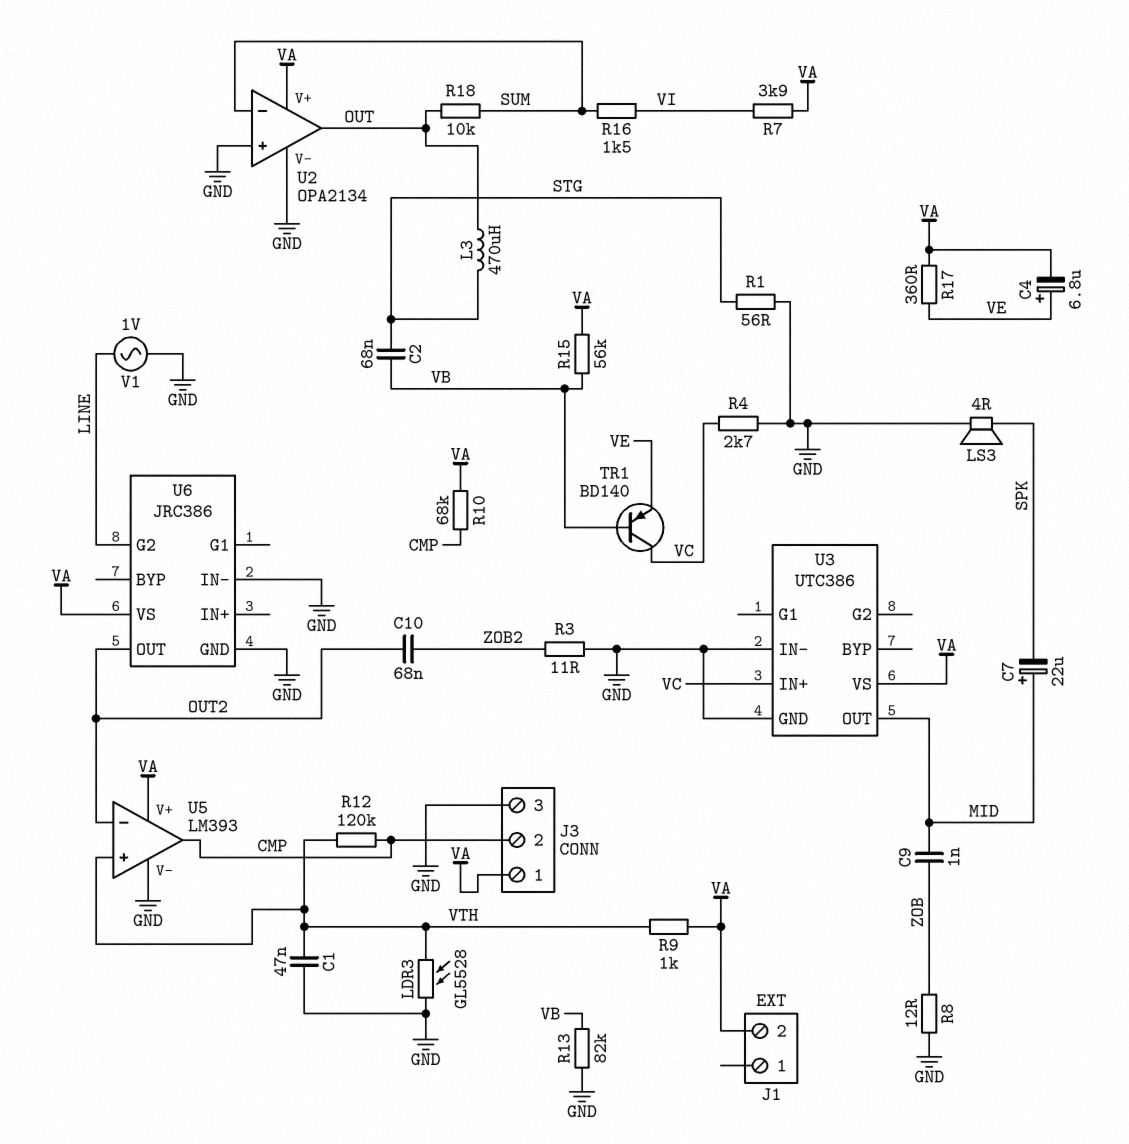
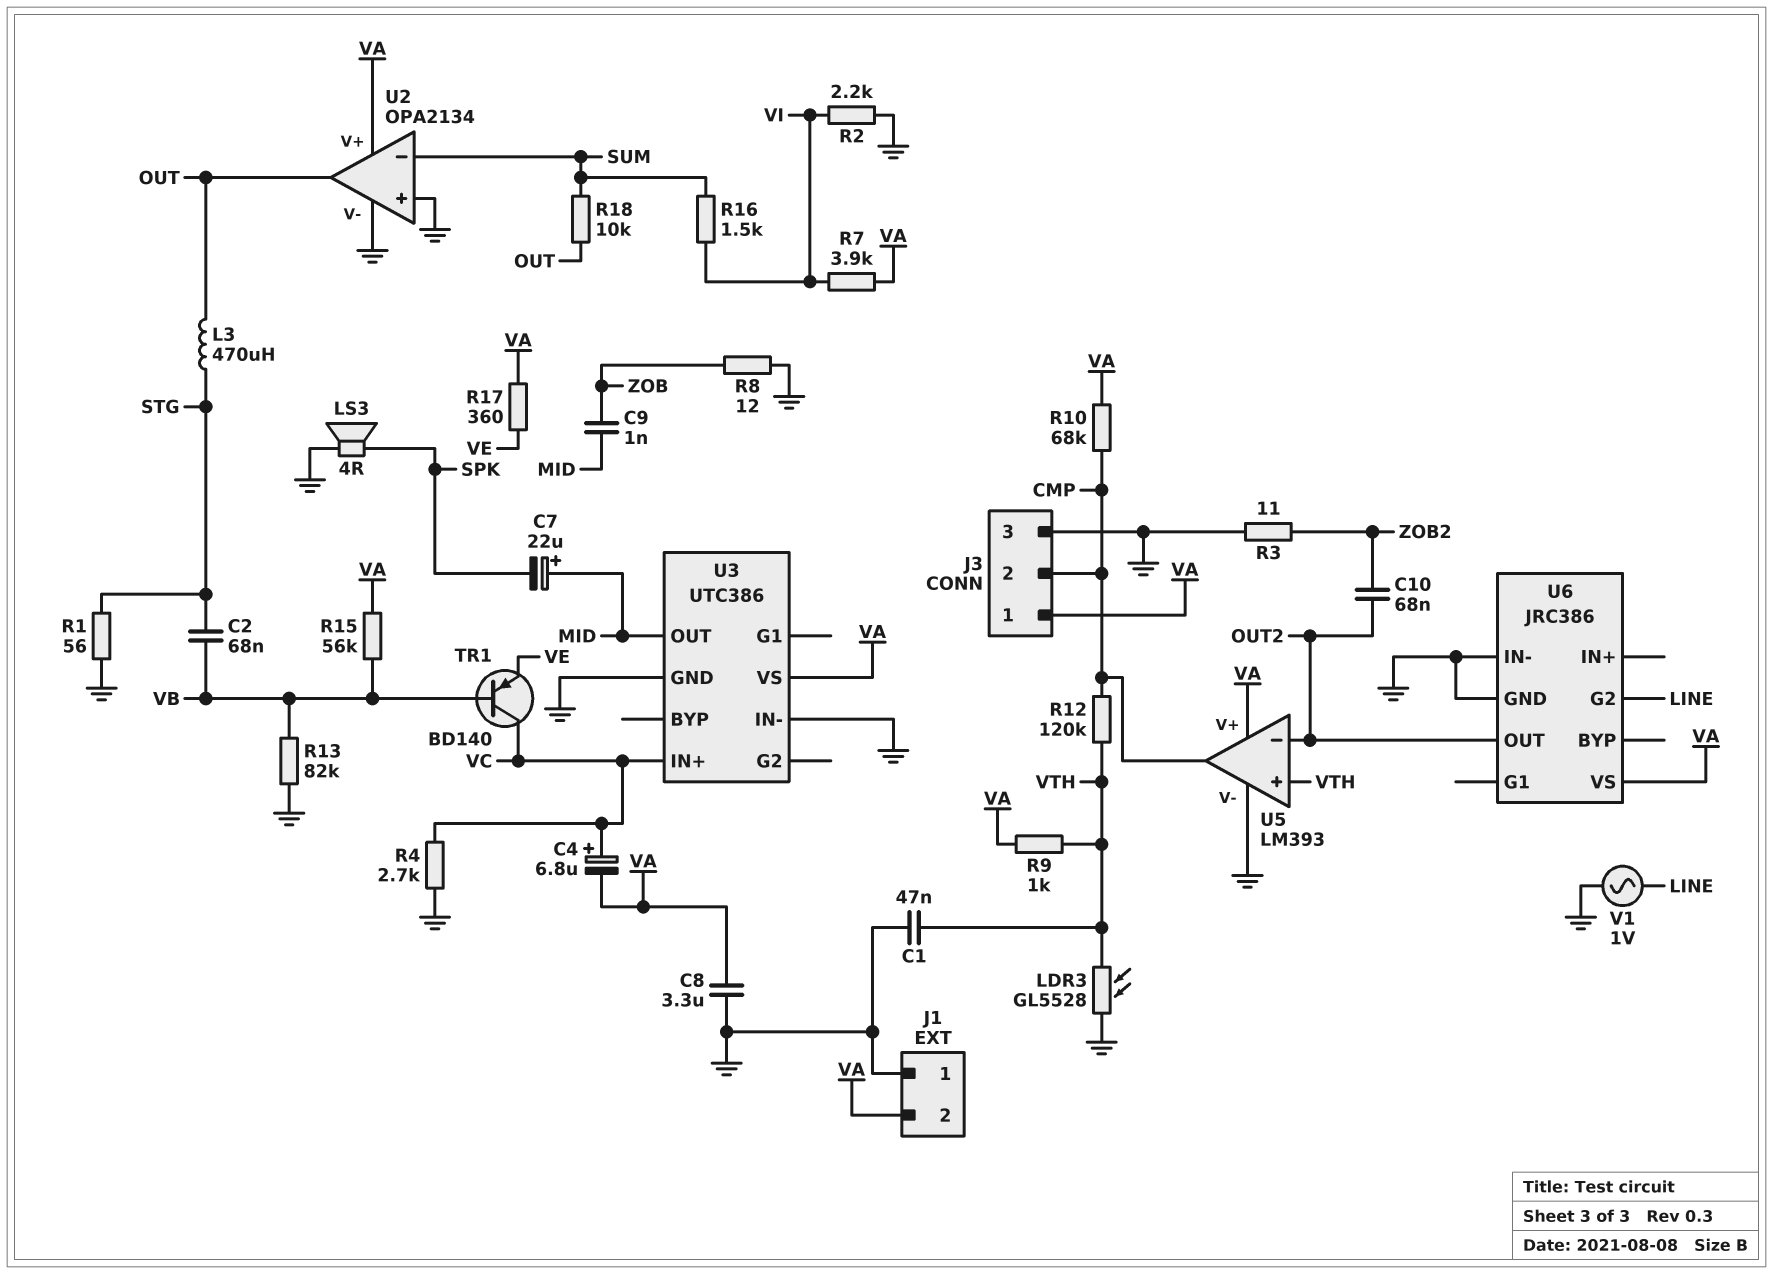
C4: 6.8uF (plus VE, minus VA) -> 6.8uF (plus VC, minus VA)
C8: none -> 3.3uF (GND, VA)
J1 pin 1: none -> GND
R2: none -> 2.2k (GND, VI)

